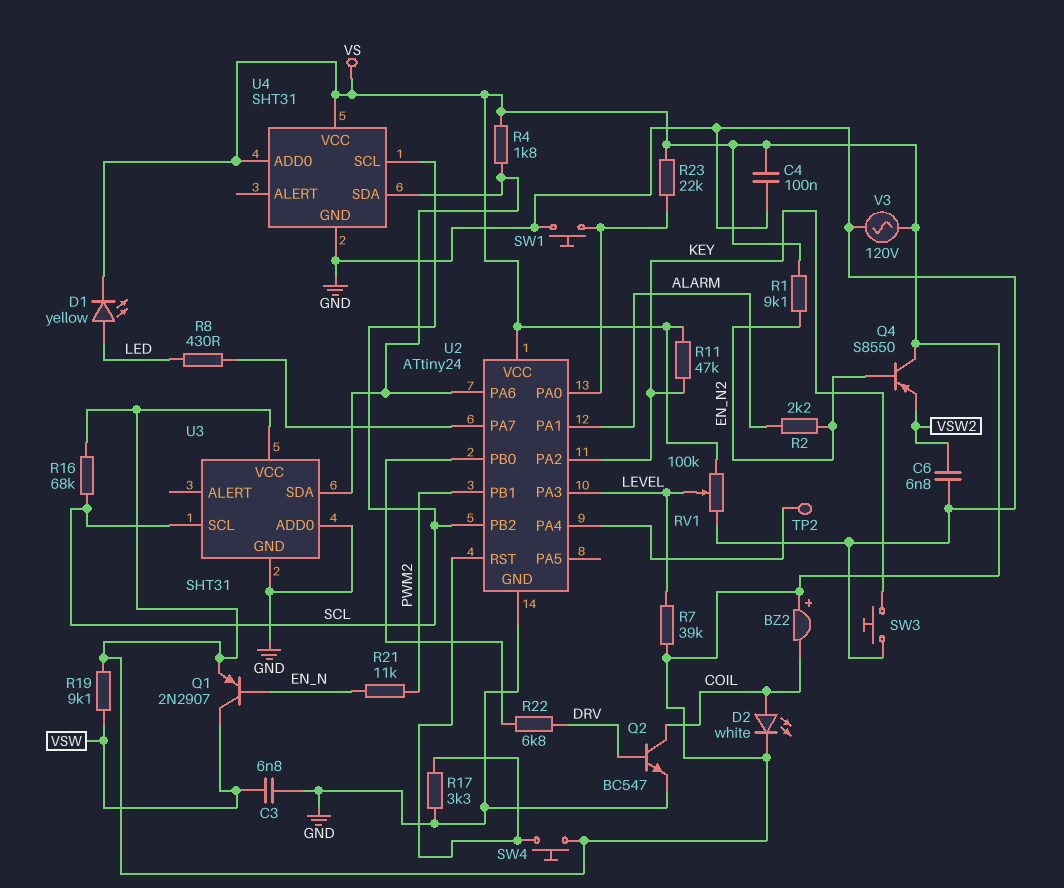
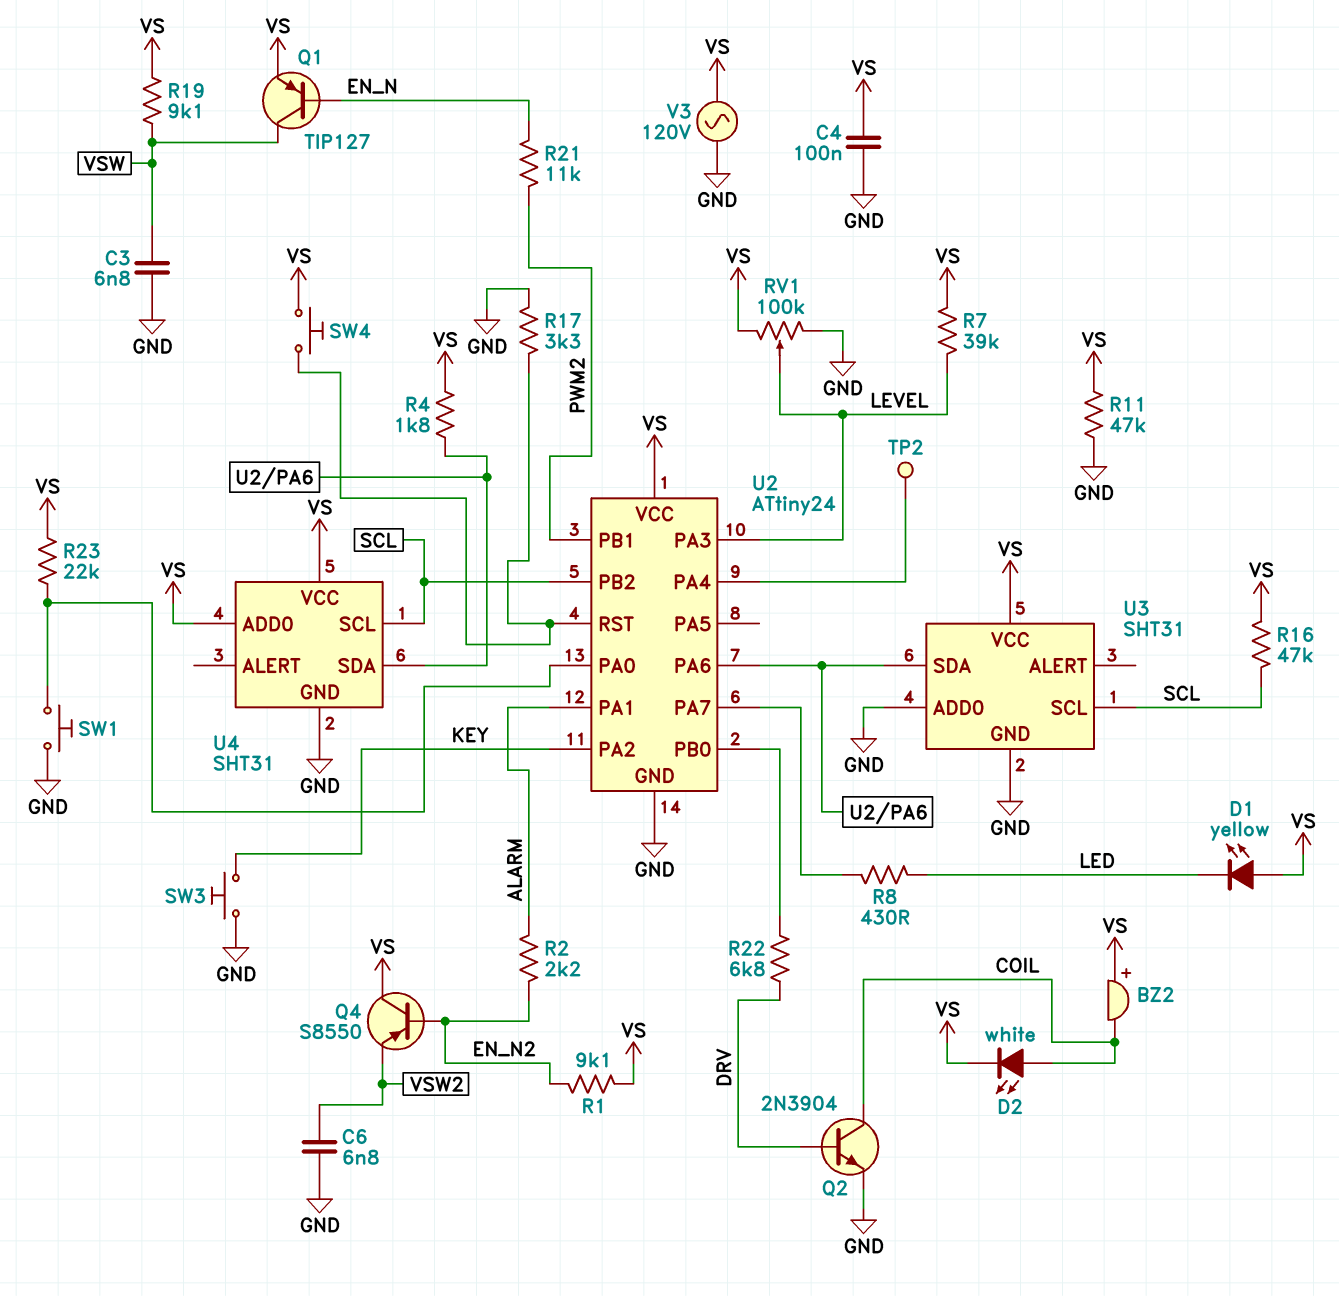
D1: LED yellow (A LED, K VS) -> LED yellow (A VS, K LED)
Q1: PNP 2N2907 (B EN_N, C VSW, E VS) -> PNP TIP127 (B EN_N, C VSW, E VS)
Q2: NPN BC547 (B DRV, C COIL, E GND) -> NPN 2N3904 (B DRV, C COIL, E GND)
R11: 47k (KEY, VS) -> 47k (GND, VS)
R16: 68k (SCL, VS) -> 47k (SCL, VS)

